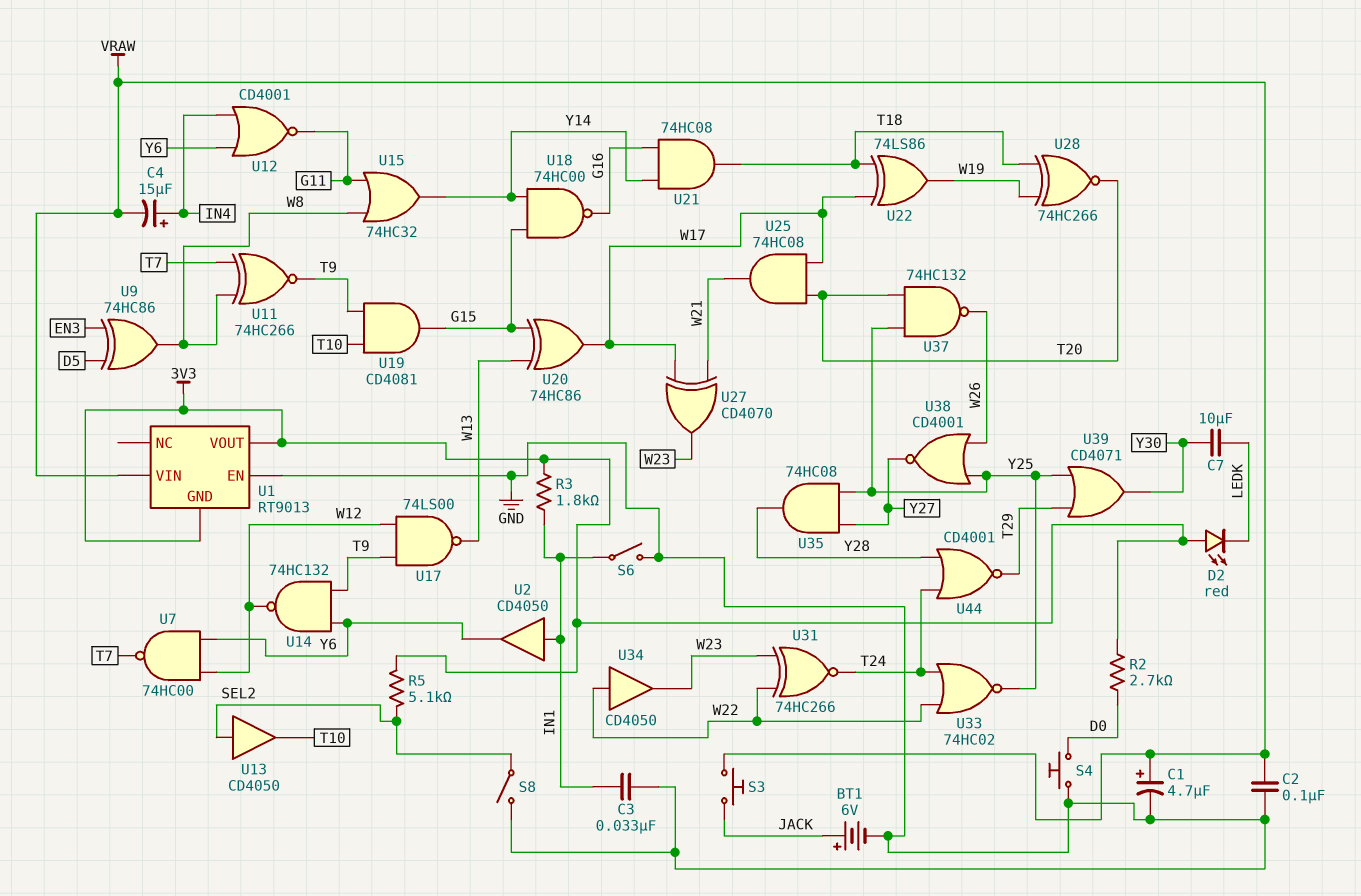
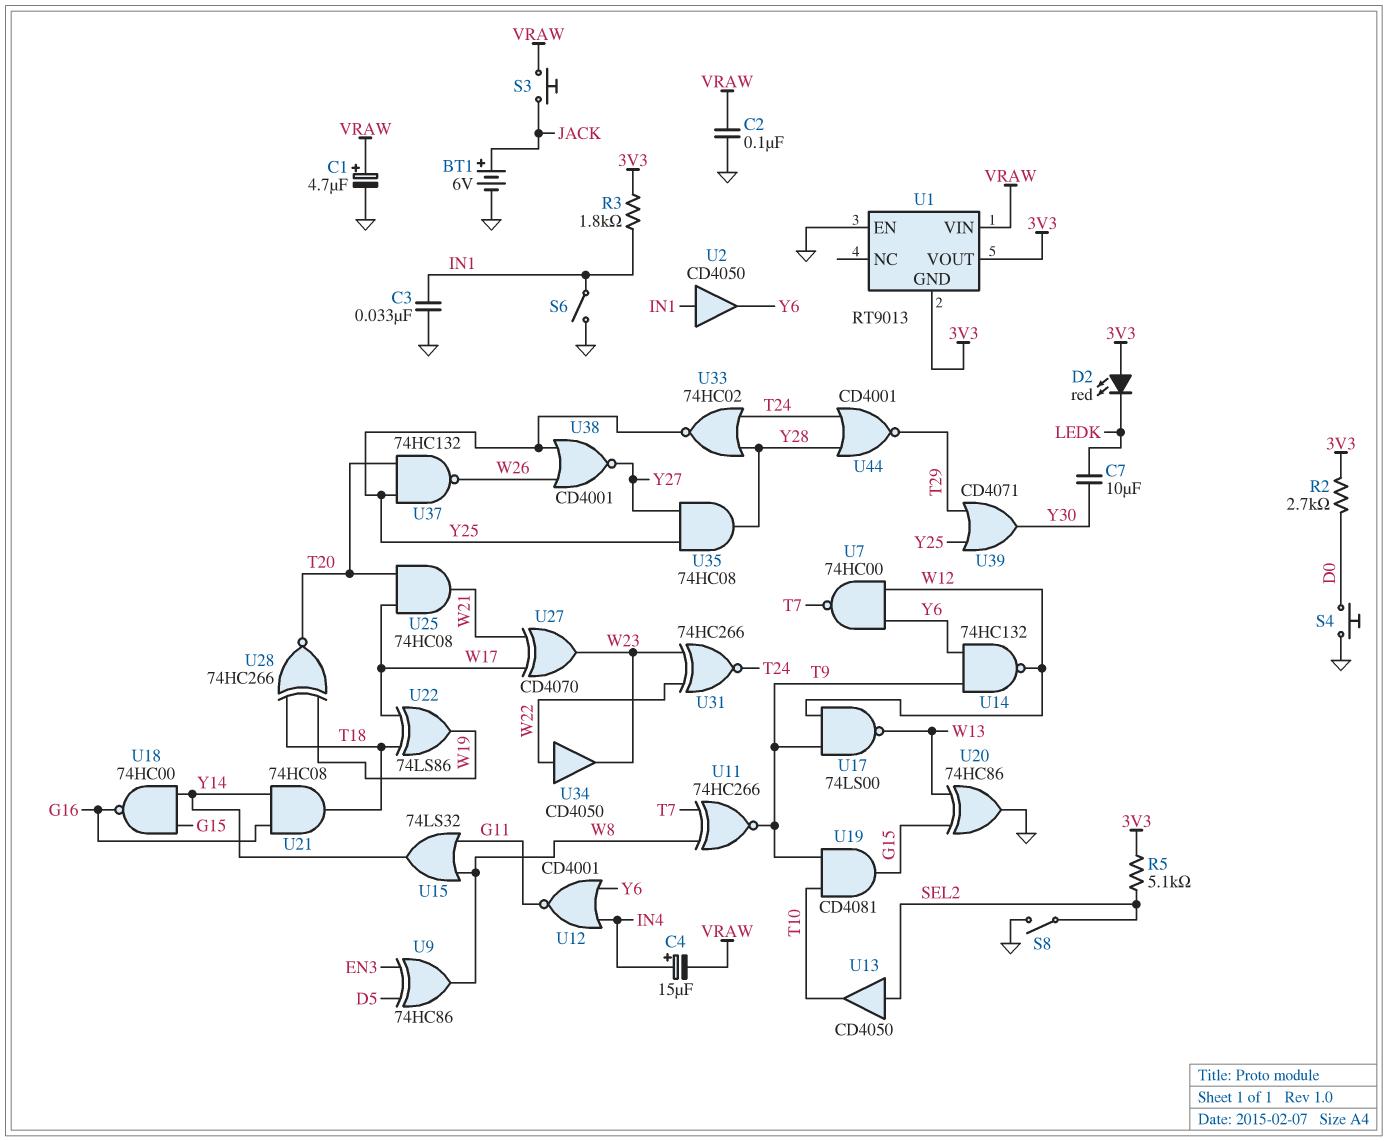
U15: OR 74HC32 (in G11, in W8, out Y14) -> OR 74LS32 (in G11, in W8, out Y14)
U20: XOR 74HC86 (in G15, in W13, out W17) -> XOR 74HC86 (in G15, in W13, out GND)
U33: NOR 74HC02 (in T24, in W22, out Y25) -> NOR 74HC02 (in T24, in Y28, out Y25)

